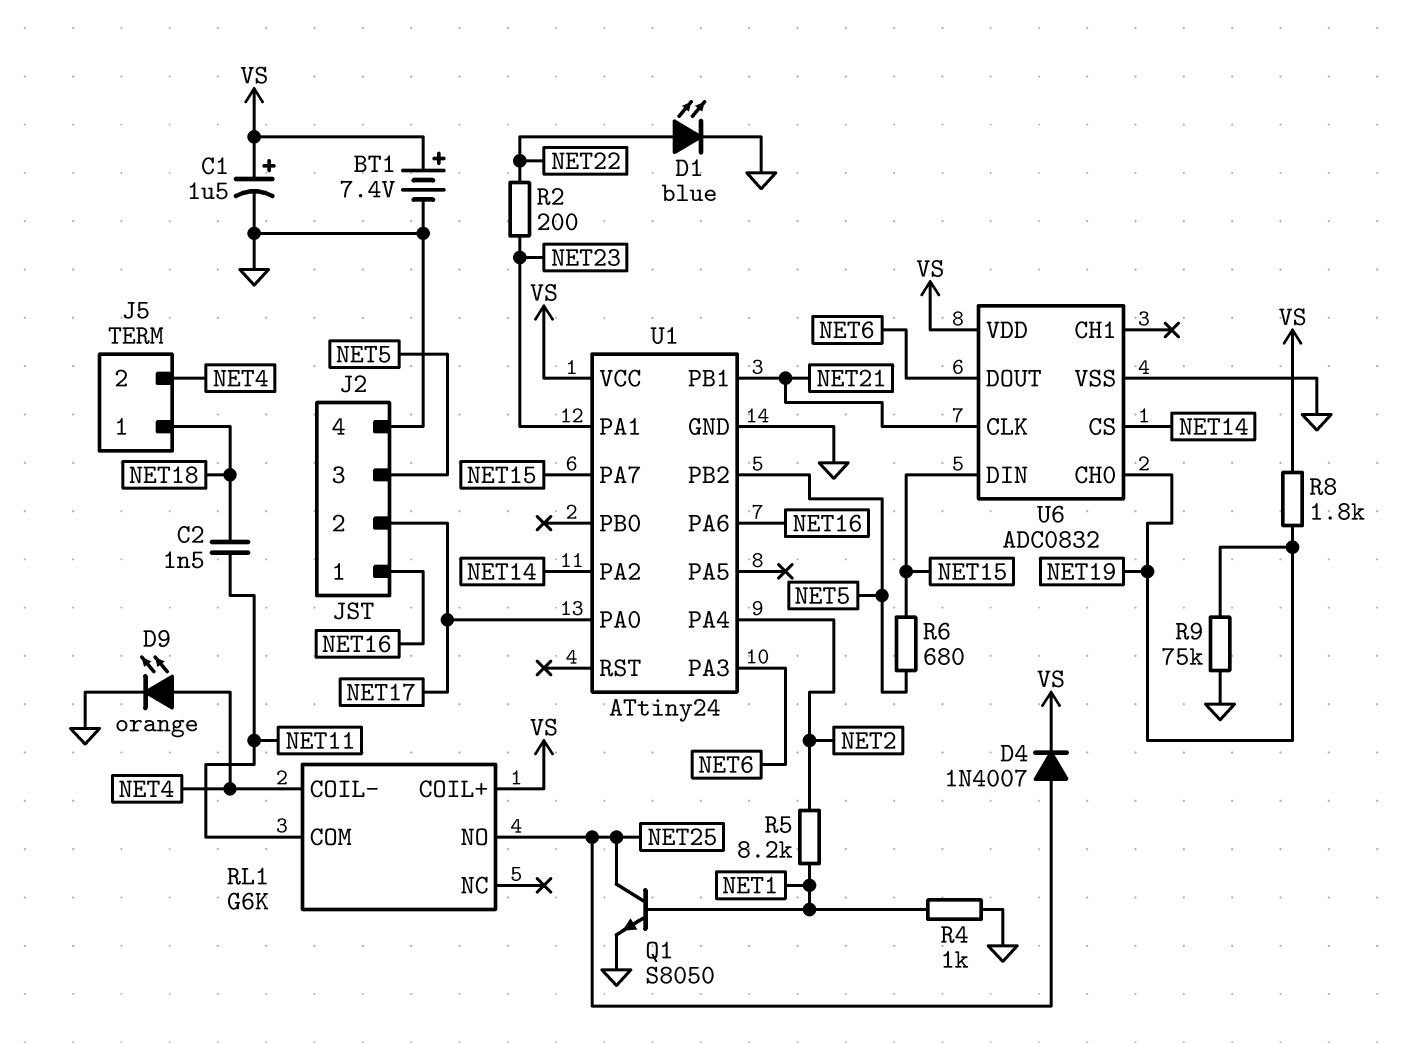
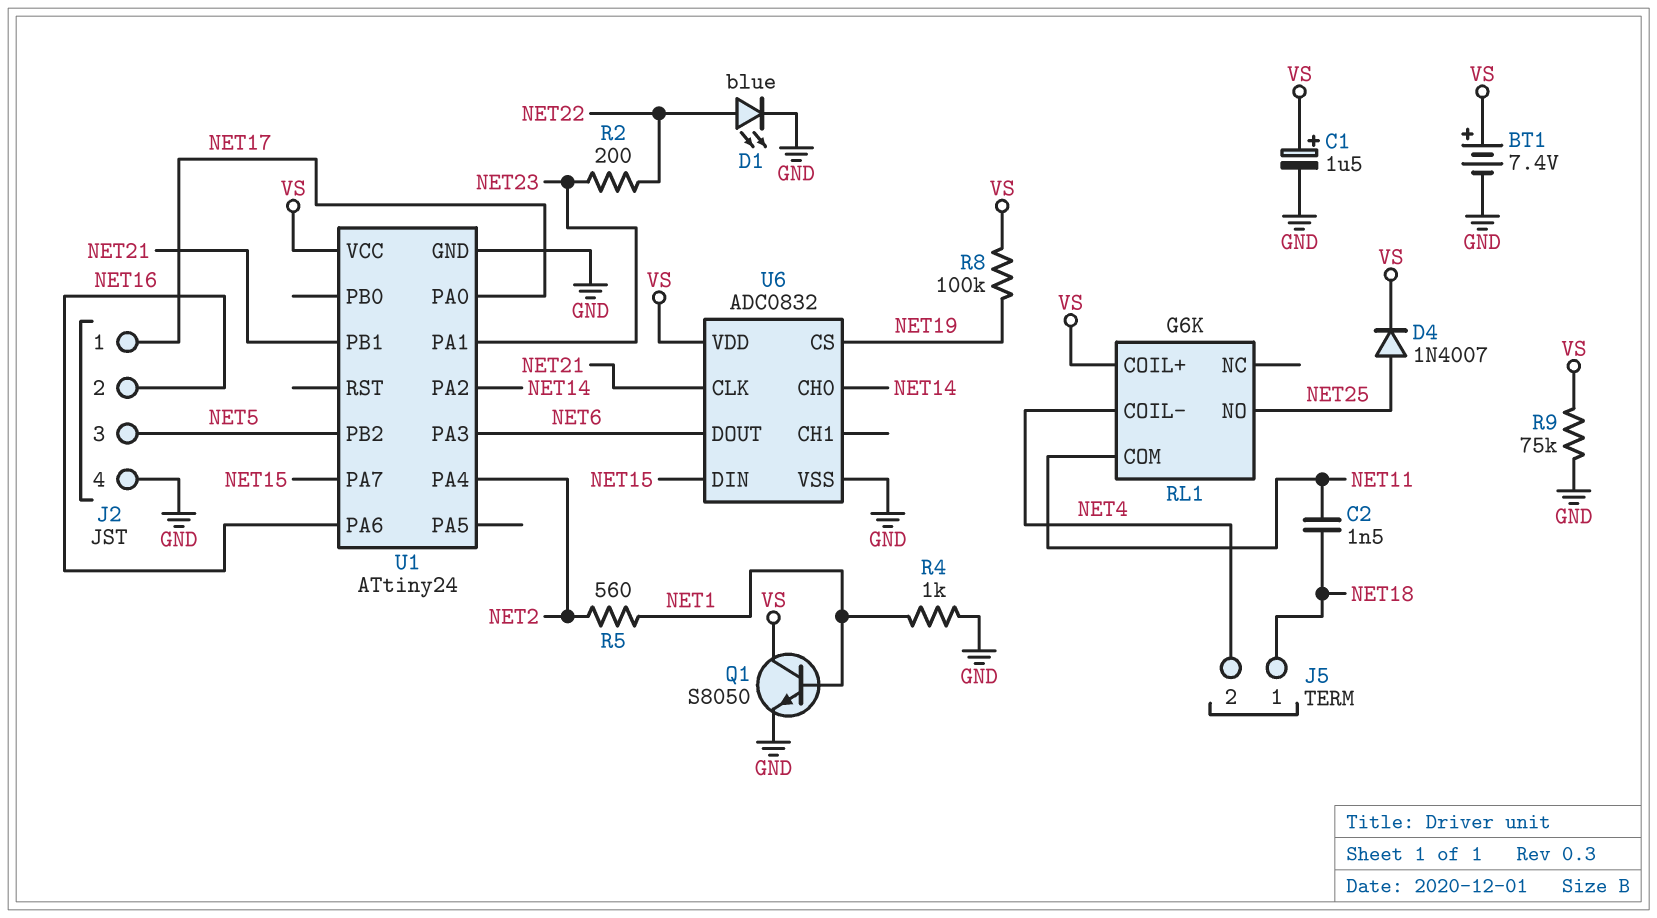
D9: LED orange (A NET4, K GND) -> none
J2 pin 1: NET16 -> NET17
J2 pin 2: NET17 -> NET16
Q1: NPN S8050 (B NET1, C NET25, E GND) -> NPN S8050 (B NET1, C VS, E GND)
R5: 8.2k (NET1, NET2) -> 560 (NET1, NET2)
R6: 680 (NET5, NET15) -> none
R8: 1.8k (NET19, VS) -> 100k (NET19, VS)
R9: 75k (GND, NET19) -> 75k (GND, VS)
U6 pin CH0: NET19 -> NET14
U6 pin CS: NET14 -> NET19

